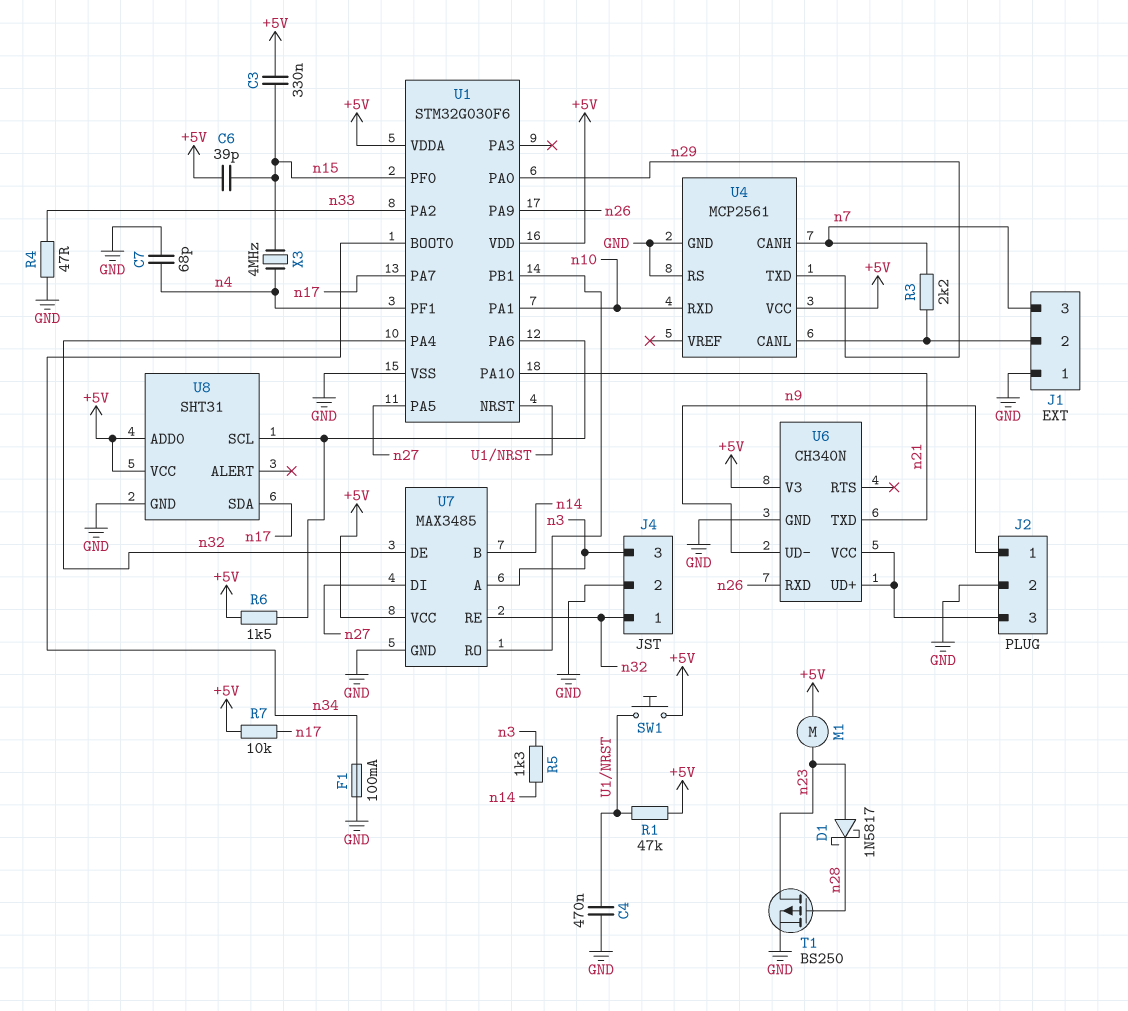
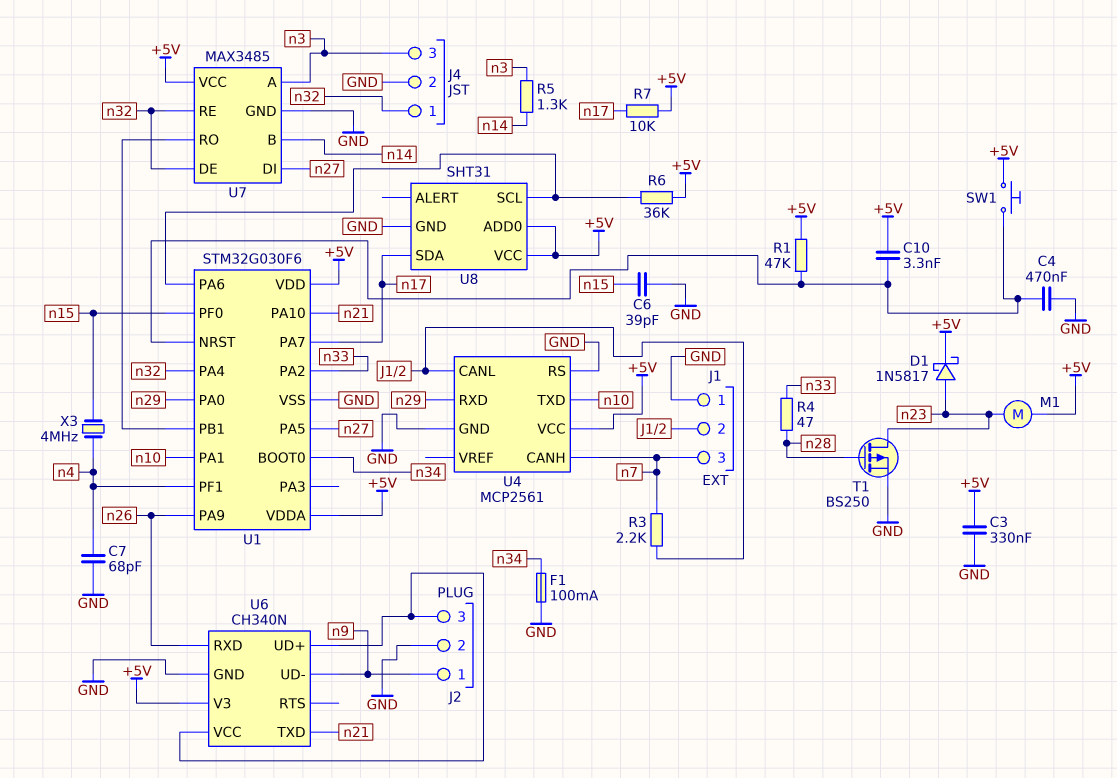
C3: 330nF (+5V, n15) -> 330nF (+5V, GND)
C6: 39pF (+5V, n15) -> 39pF (GND, n15)
C10: none -> 3.3nF (+5V, U1/NRST)
D1: schottky 1N5817 (A n23, K n28) -> schottky 1N5817 (A n23, K +5V)
R4: 47 (GND, n33) -> 47 (n28, n33)
R6: 1.5k (+5V, U1/PA6) -> 36k (+5V, U1/PA6)
U4 pin RXD: n10 -> n29
U4 pin TXD: n29 -> n10

